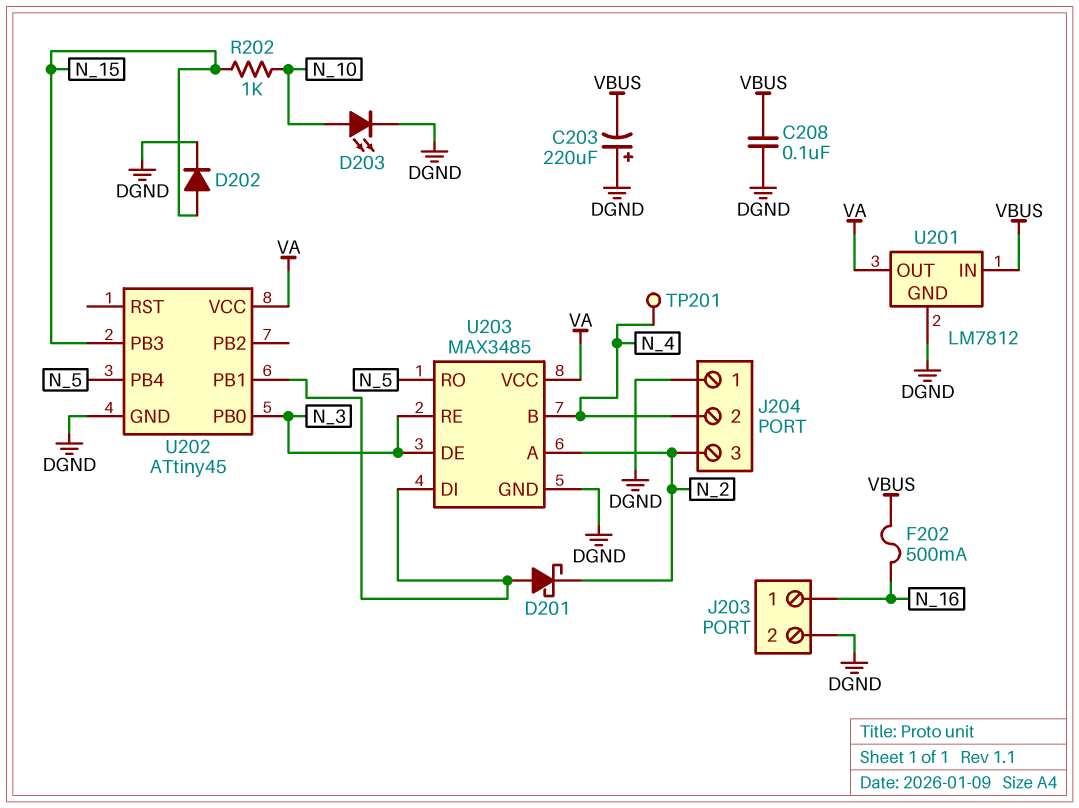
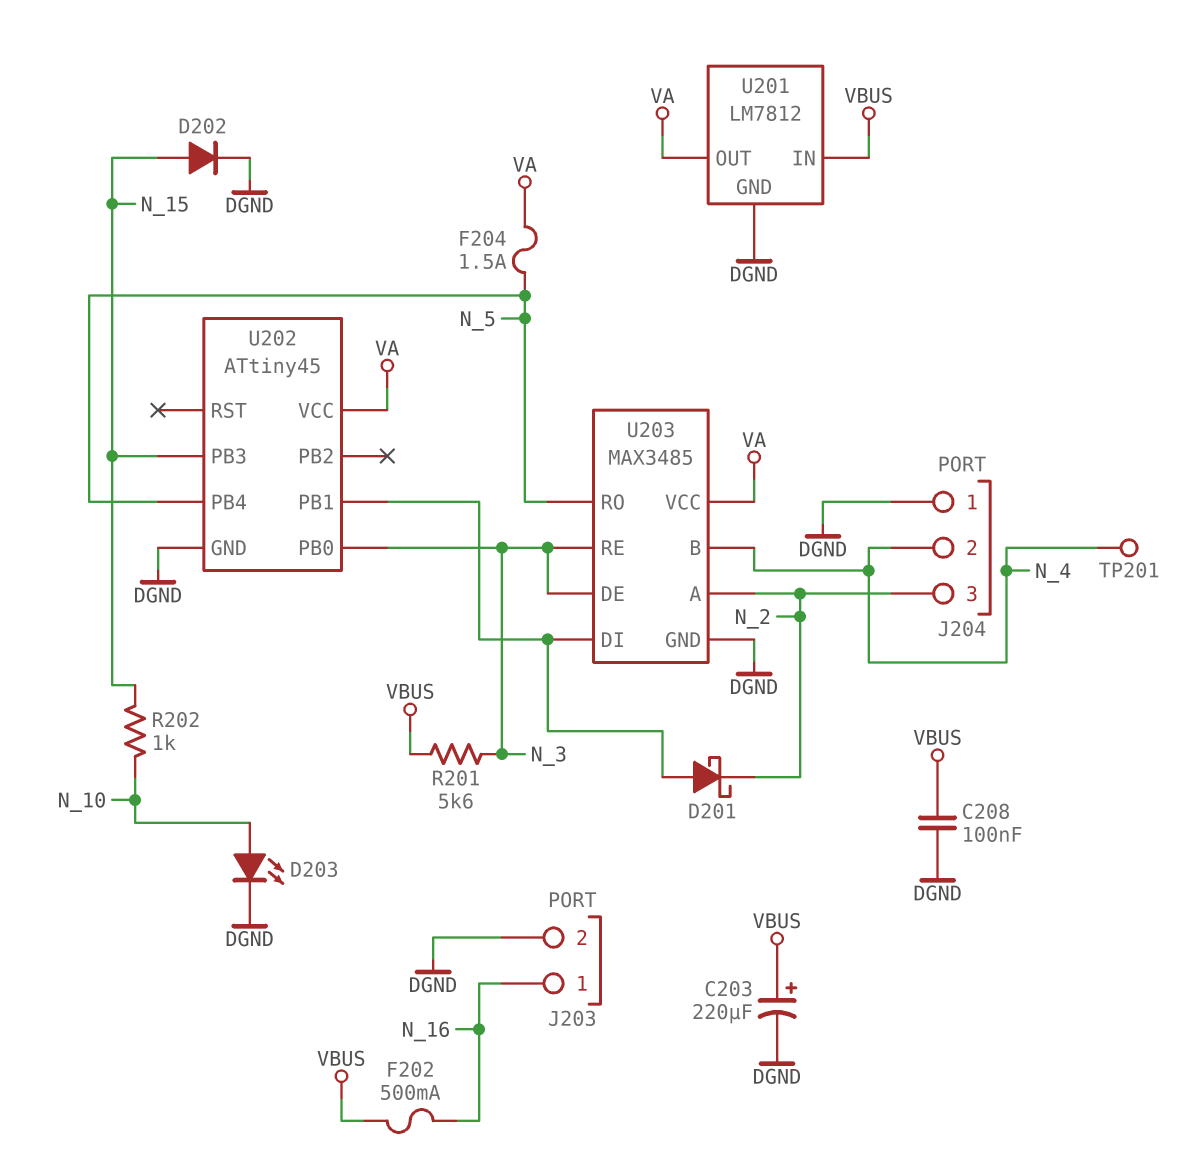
C203: 220uF (plus DGND, minus VBUS) -> 220uF (plus VBUS, minus DGND)
F204: none -> 1.5A (N_5, VA)
R201: none -> 5.6k (N_3, VBUS)

